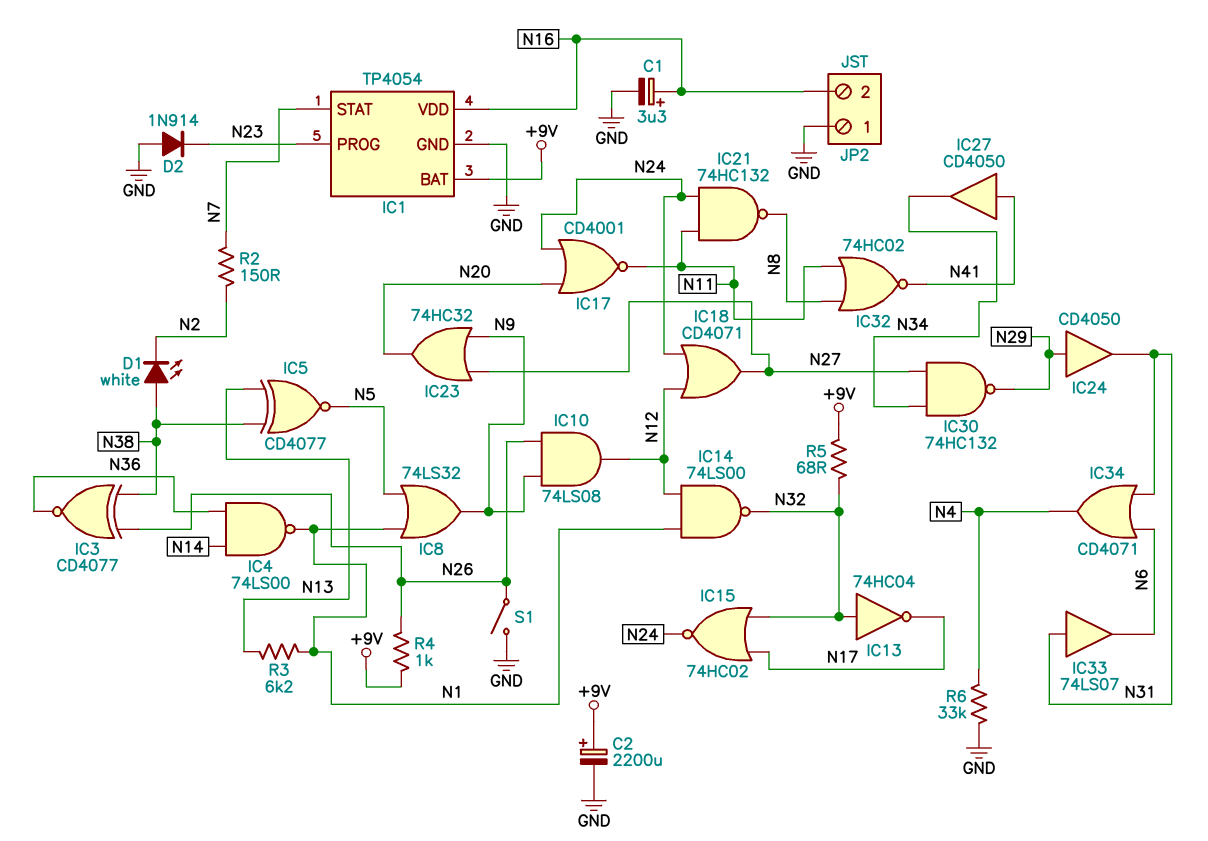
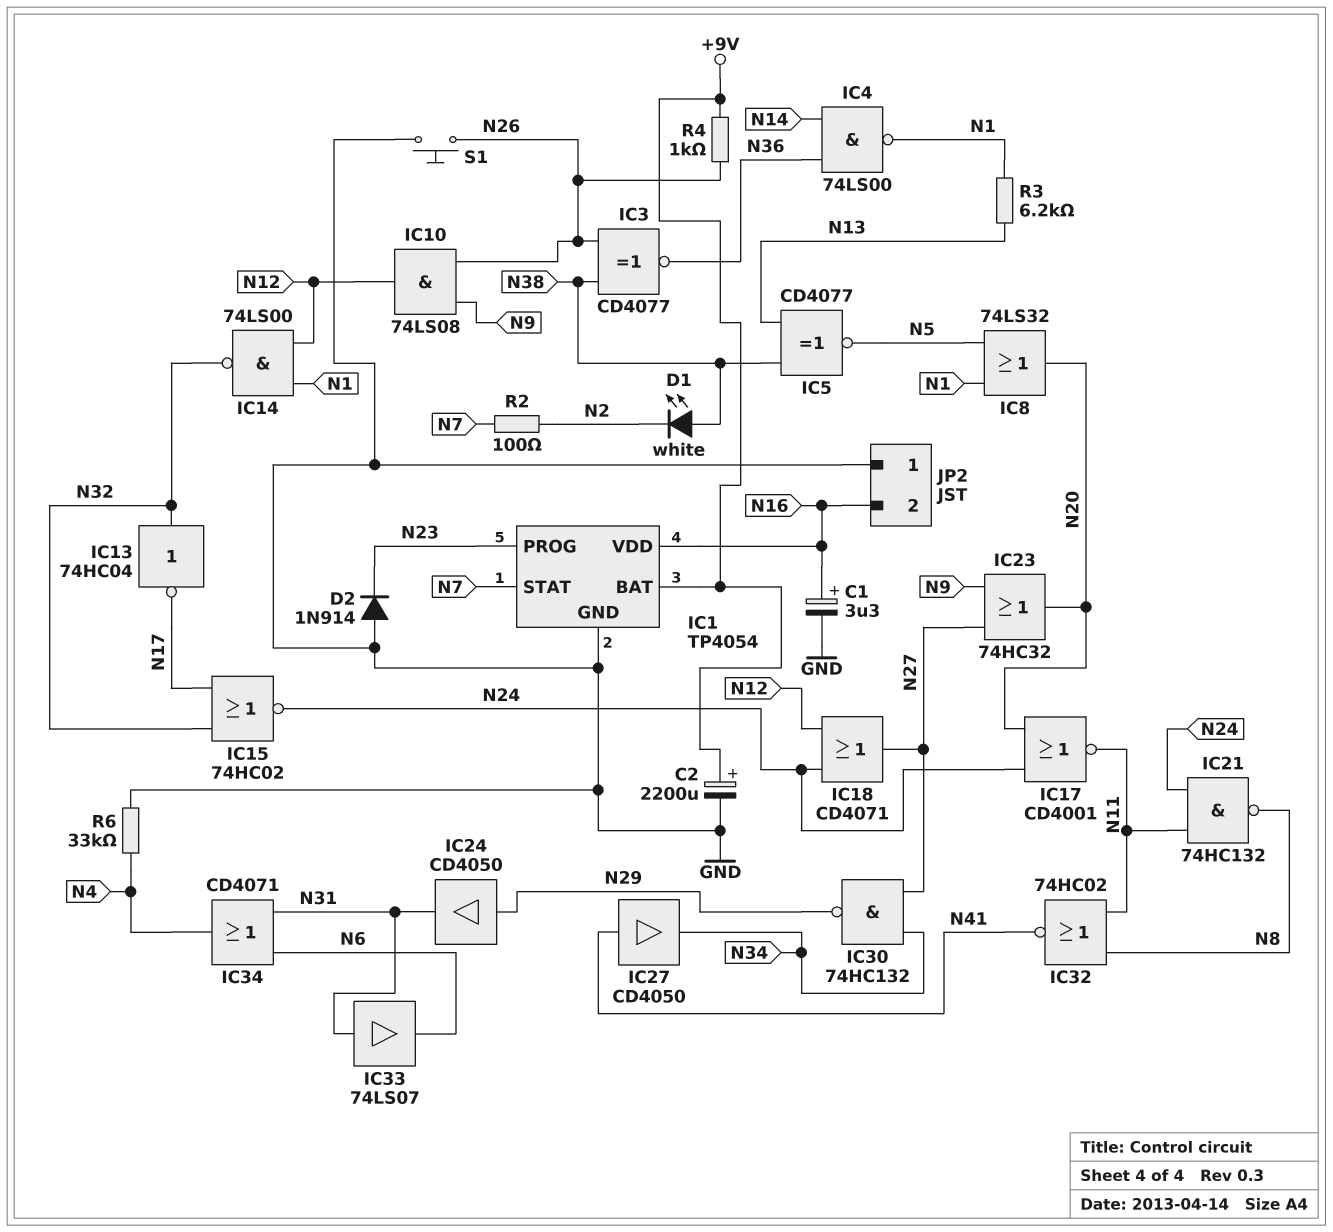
IC8: OR 74LS32 (in N1, in N5, out N9) -> OR 74LS32 (in N1, in N5, out N20)
R2: 150 (N2, N7) -> 100 (N2, N7)
R5: 68 (+9V, N32) -> none
S1: switch (GND, N26) -> button (GND, N26)

